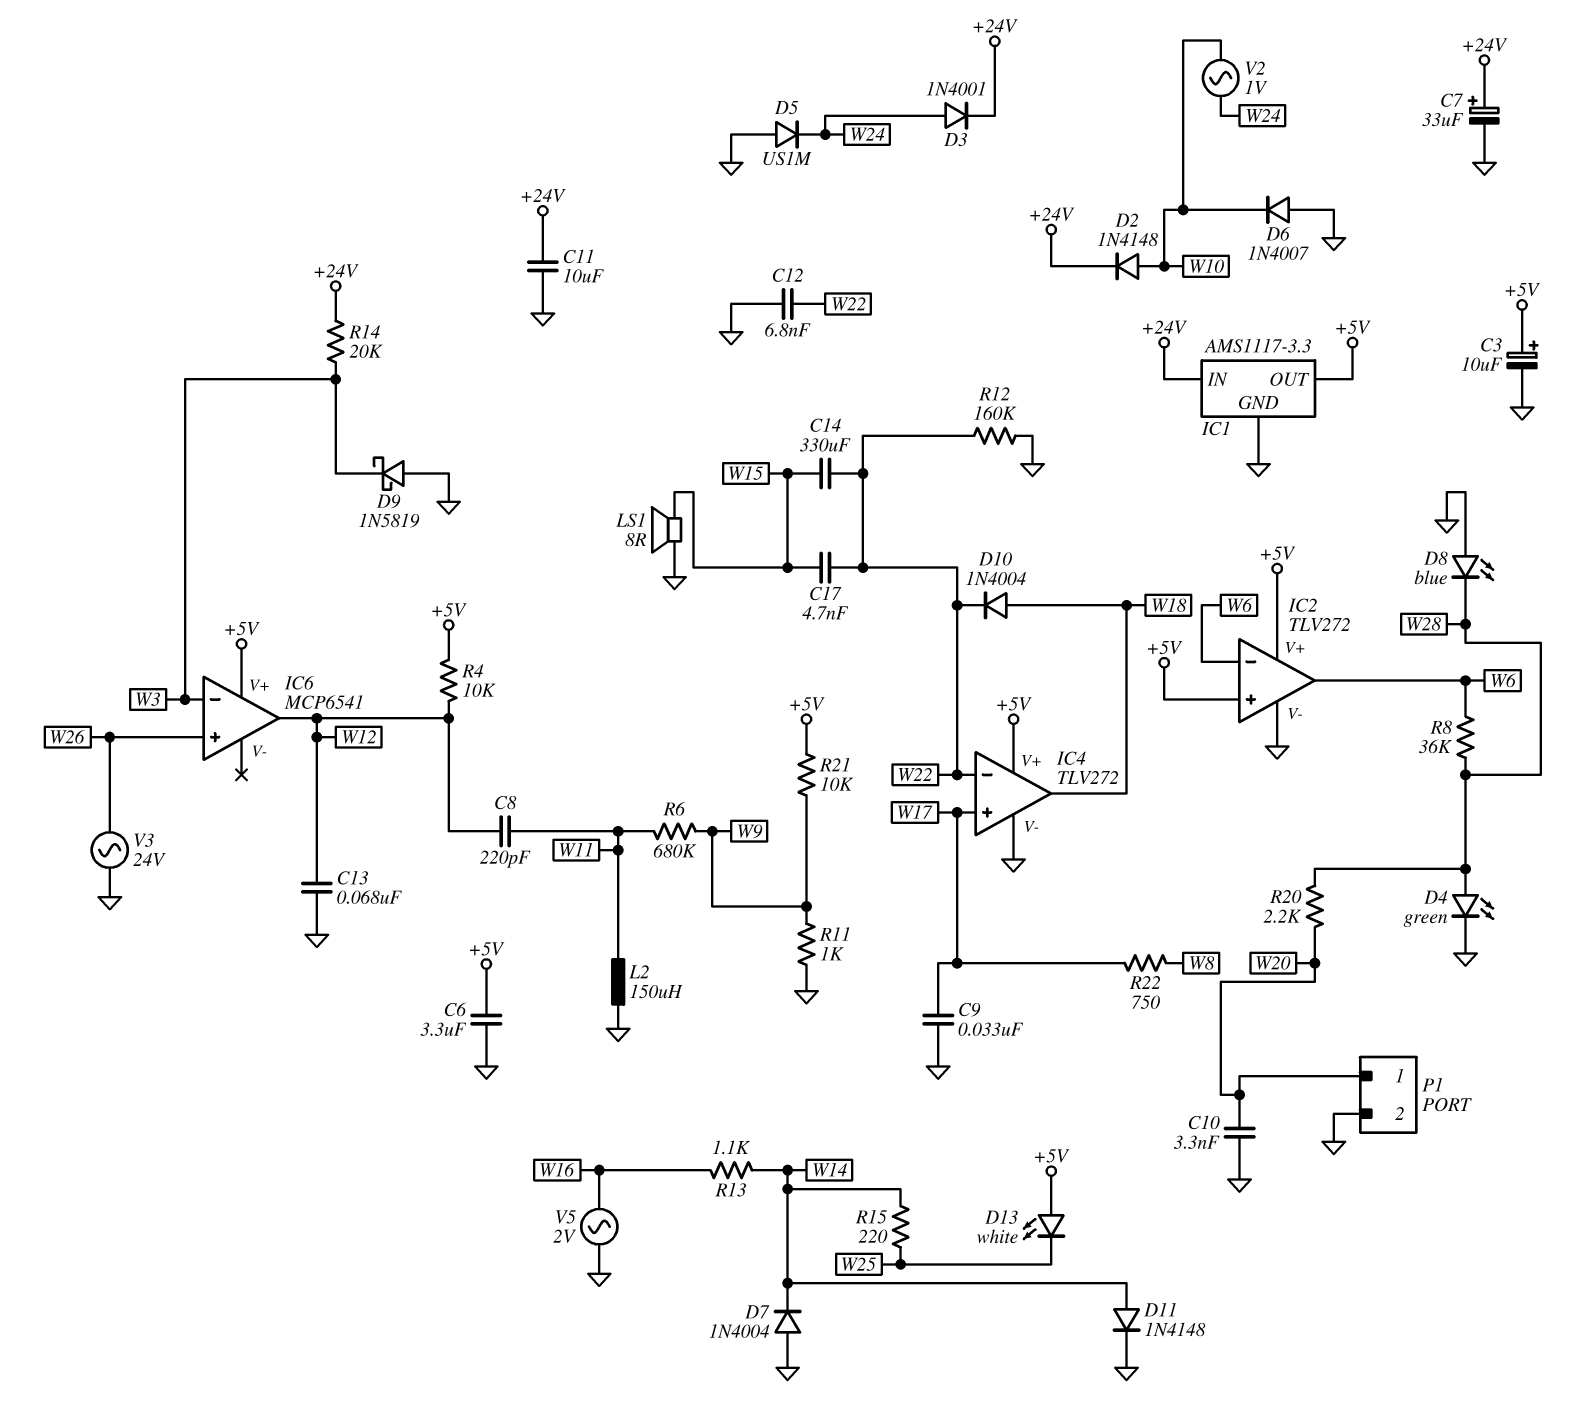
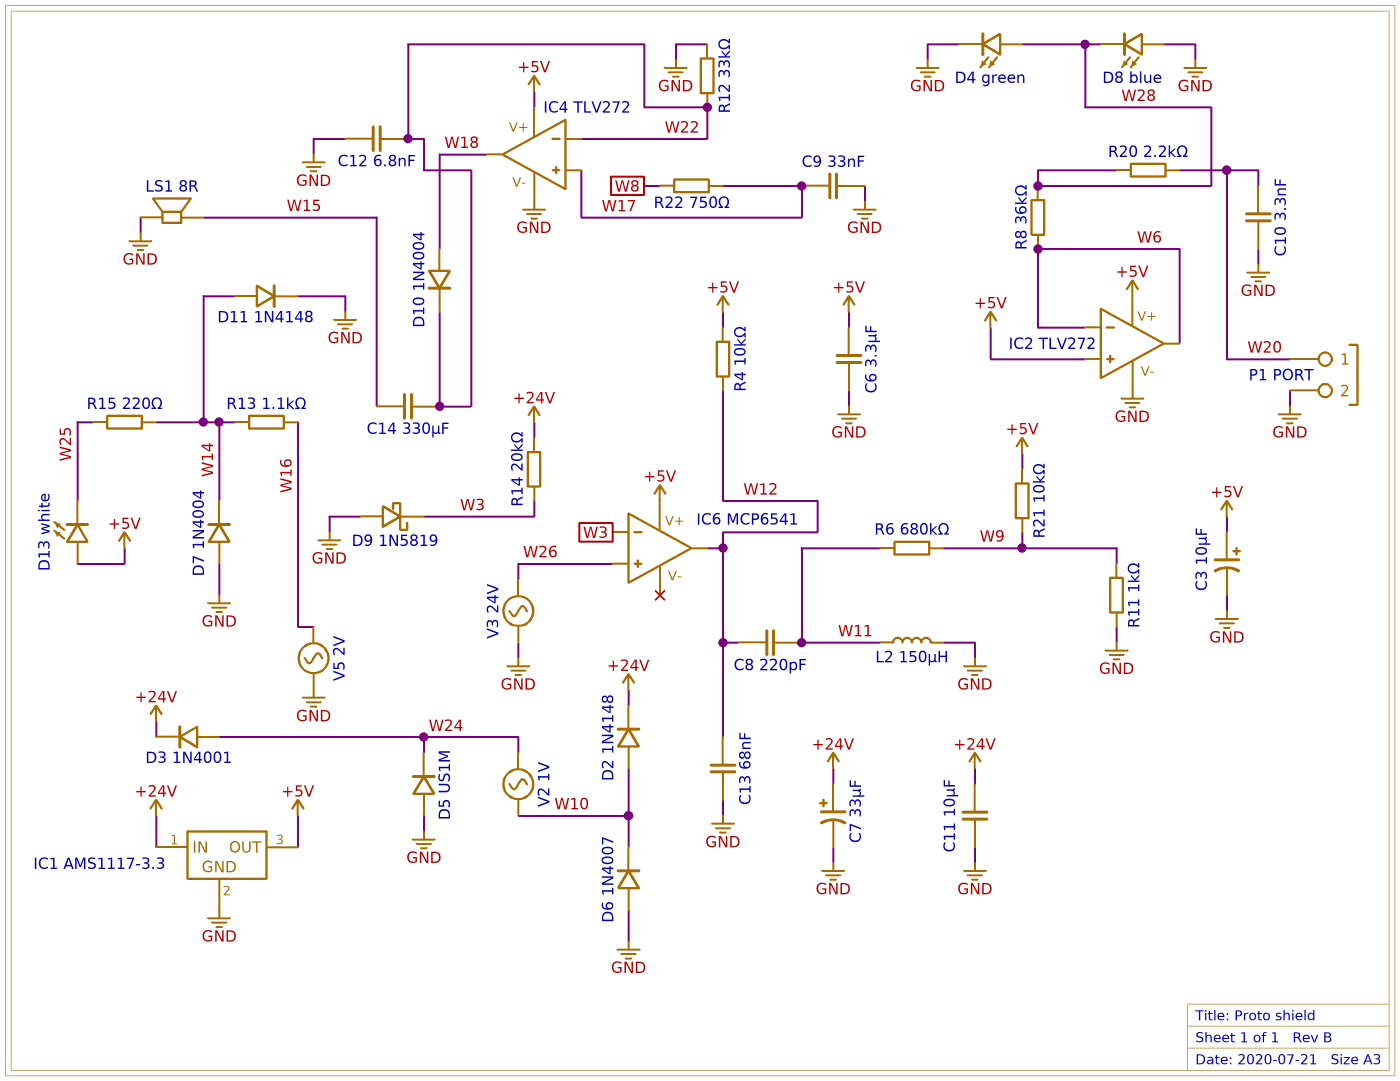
C17: 4.7nF (W15, W22) -> none
R12: 160k (GND, W22) -> 33k (GND, W22)

